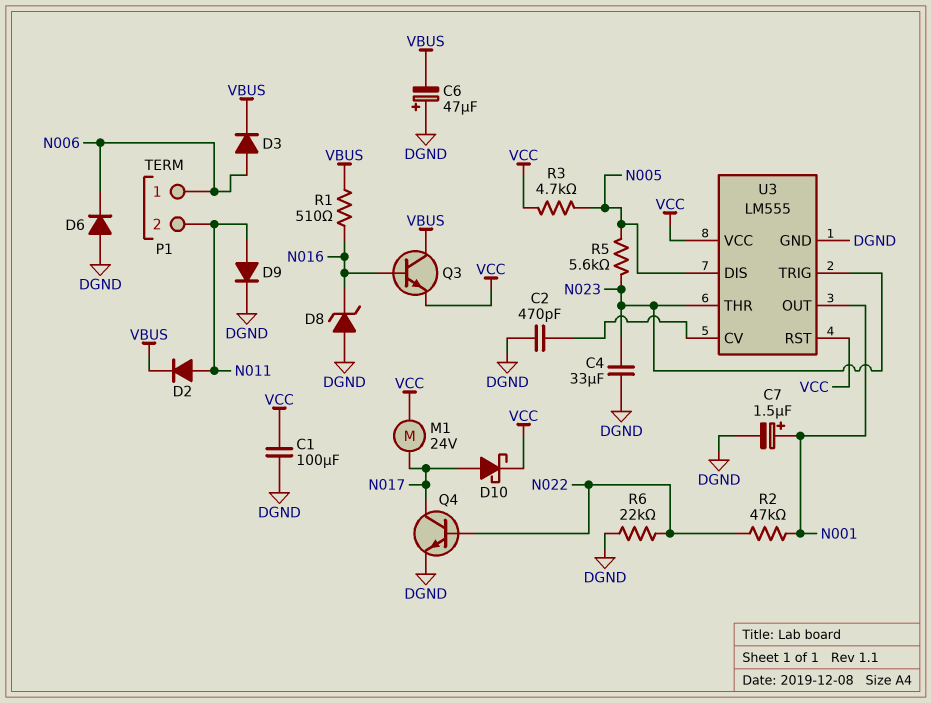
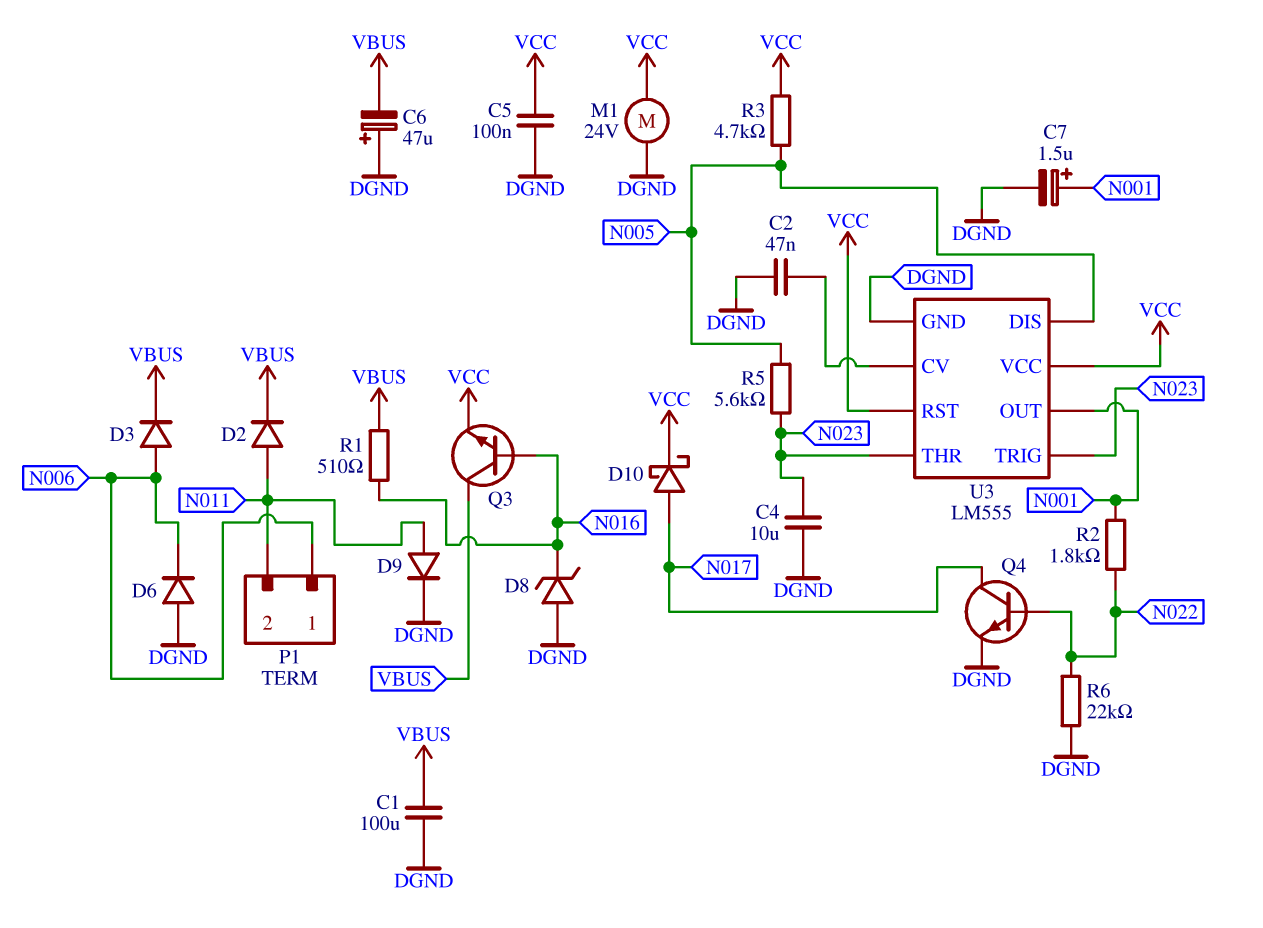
C1: 100uF (DGND, VCC) -> 100uF (DGND, VBUS)
C2: 470pF (DGND, U3/CV) -> 47nF (DGND, U3/CV)
C4: 33uF (DGND, N023) -> 10uF (DGND, N023)
C5: none -> 100nF (DGND, VCC)
M1: motor 24V (N017, VCC) -> motor 24V (DGND, VCC)
R2: 47k (N001, N022) -> 1.8k (N001, N022)

